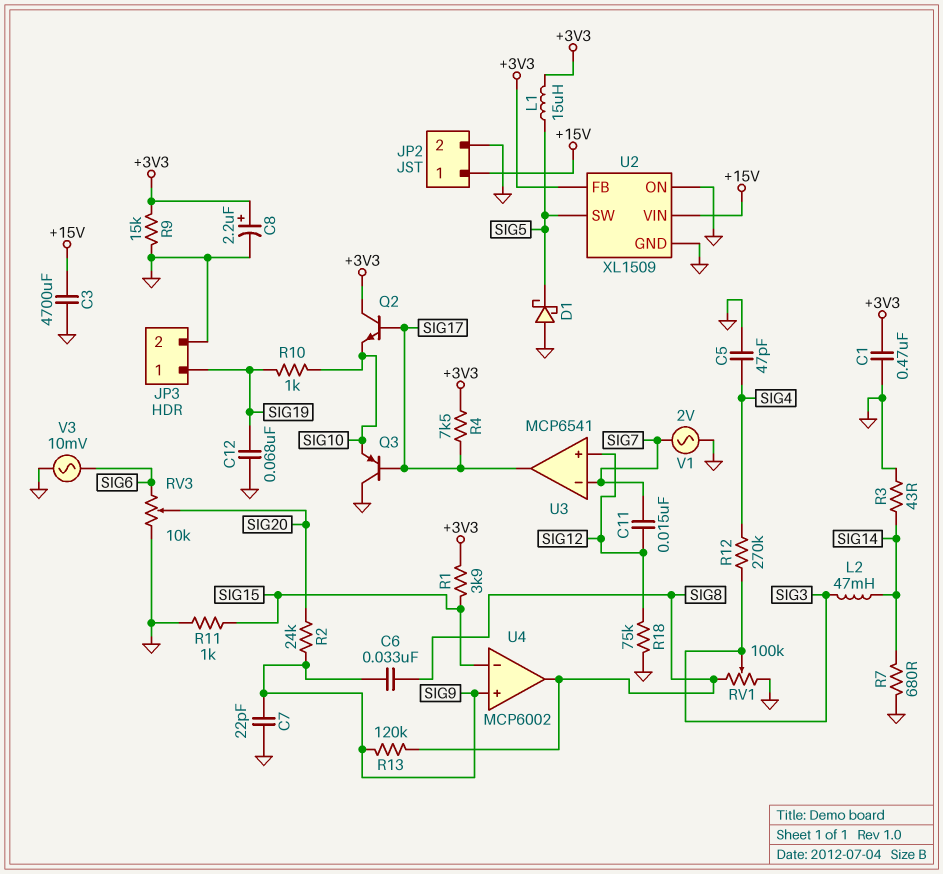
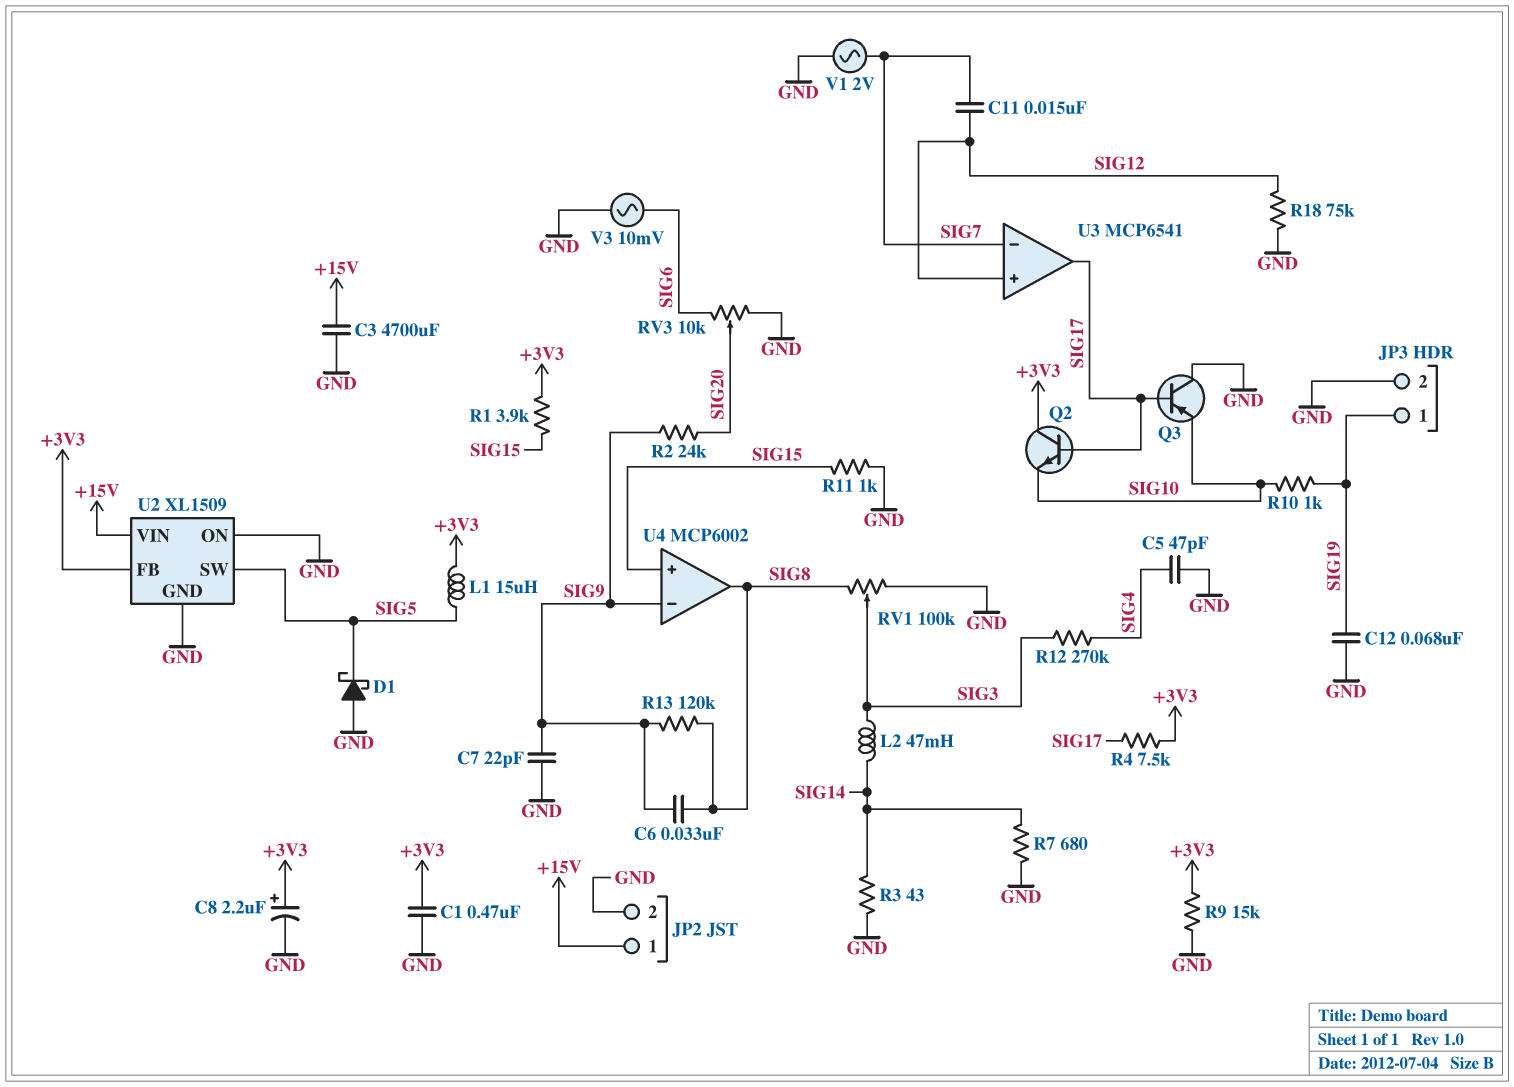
U4 pin in+: SIG9 -> SIG15
U4 pin in-: SIG15 -> SIG9

